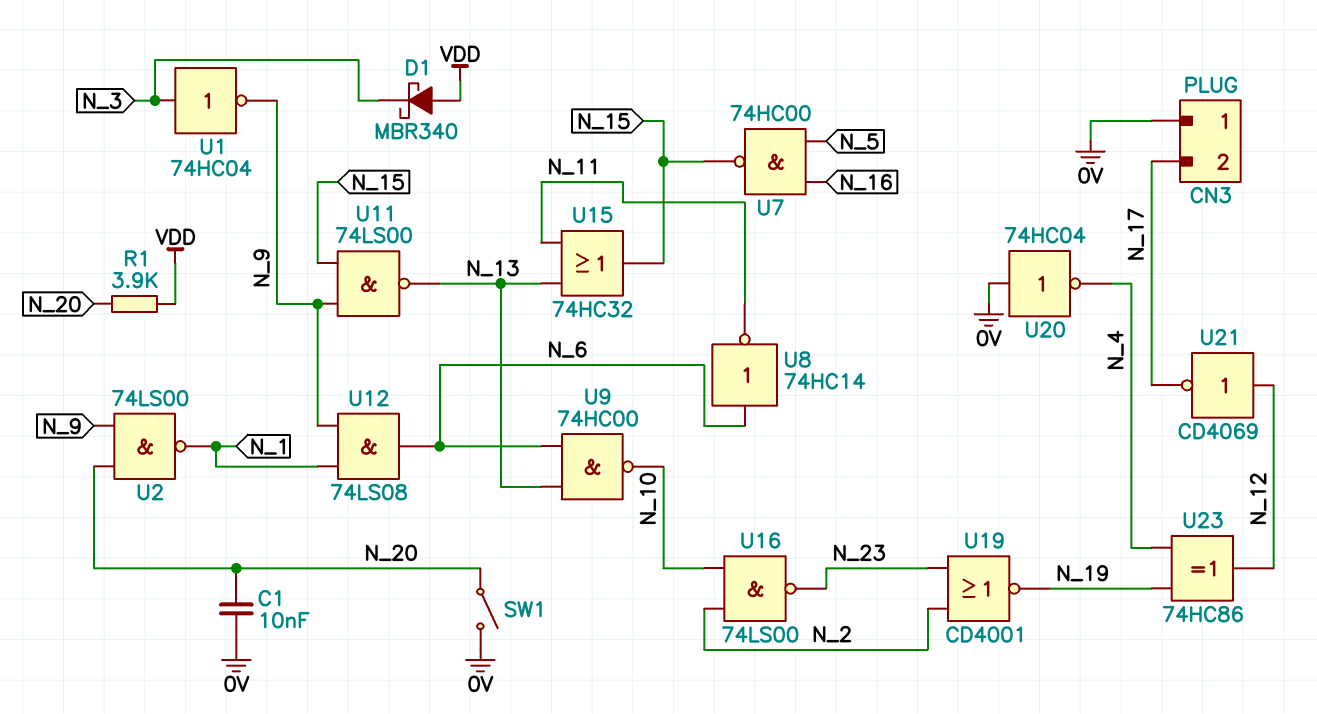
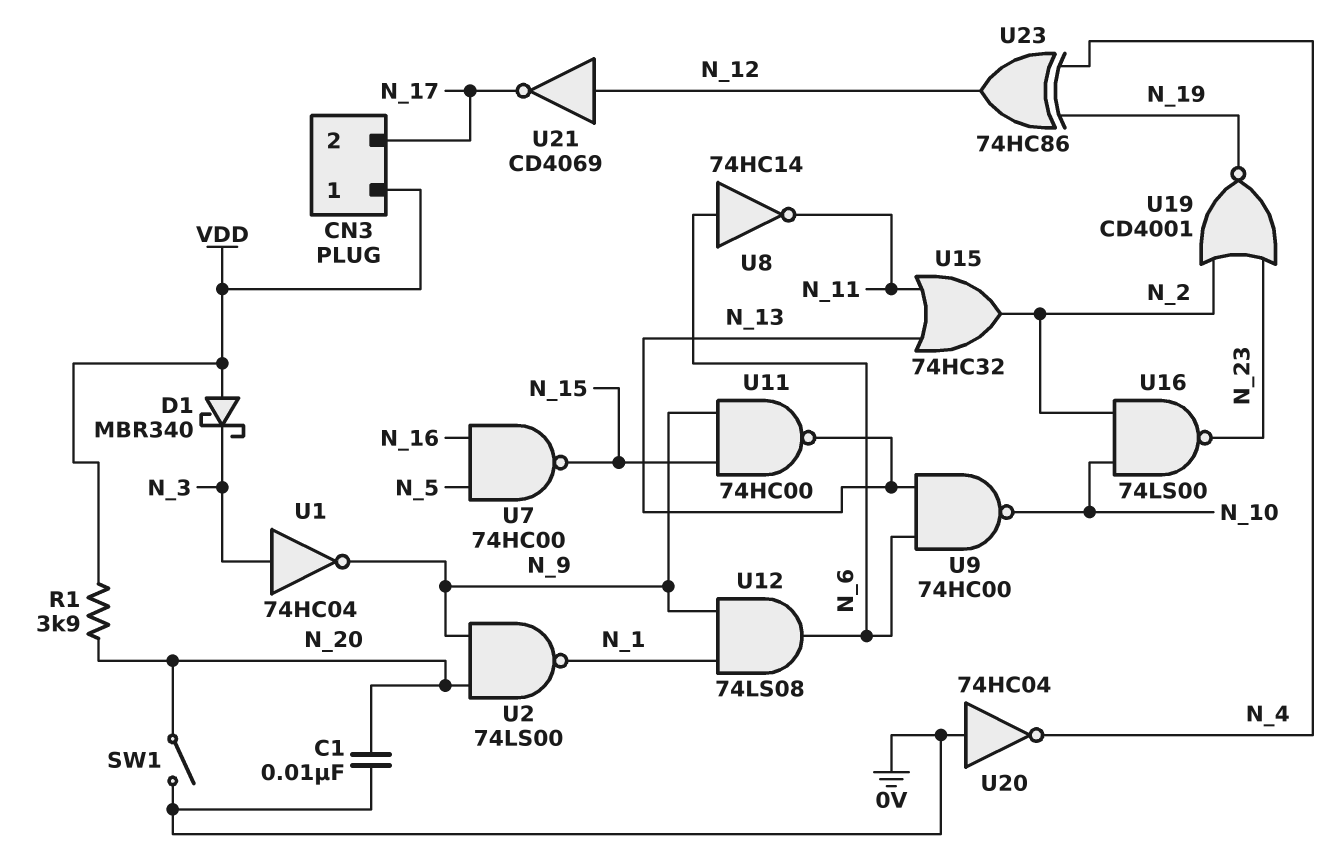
CN3 pin 1: 0V -> VDD
U11: NAND 74LS00 (in N_9, in N_15, out N_13) -> NAND 74HC00 (in N_9, in N_15, out N_13)
U15: OR 74HC32 (in N_11, in N_13, out N_15) -> OR 74HC32 (in N_11, in N_13, out N_2)

